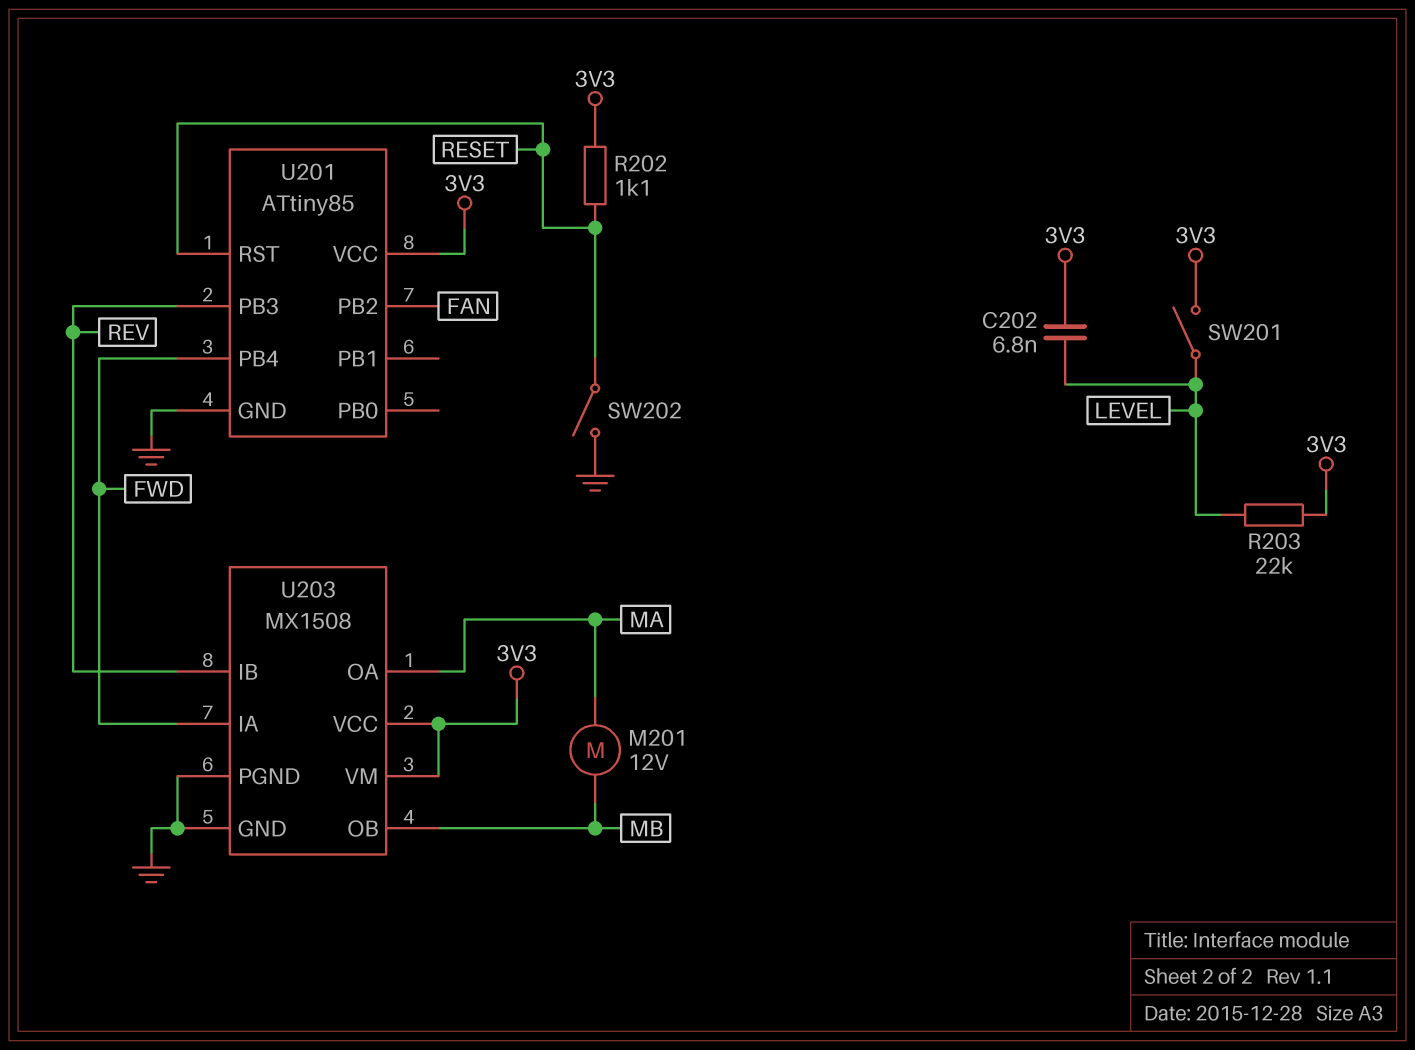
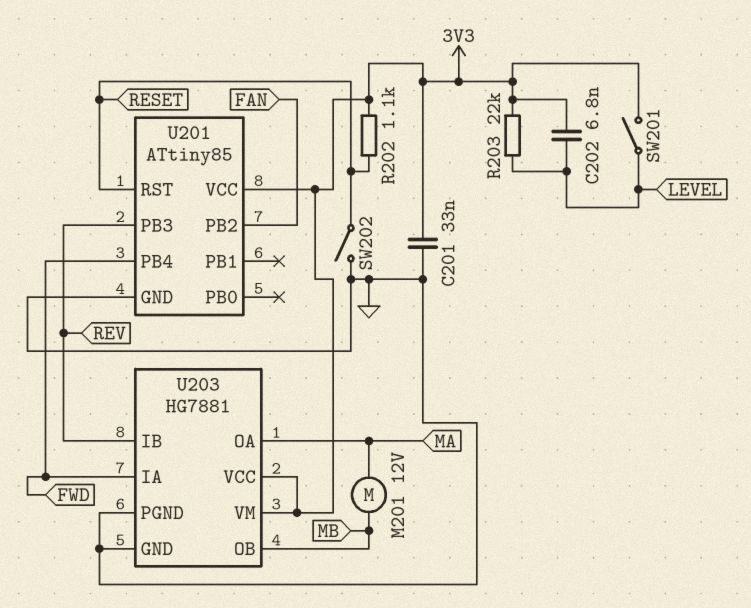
C201: none -> 33nF (3V3, GND)
U203: MX1508 -> HG7881

